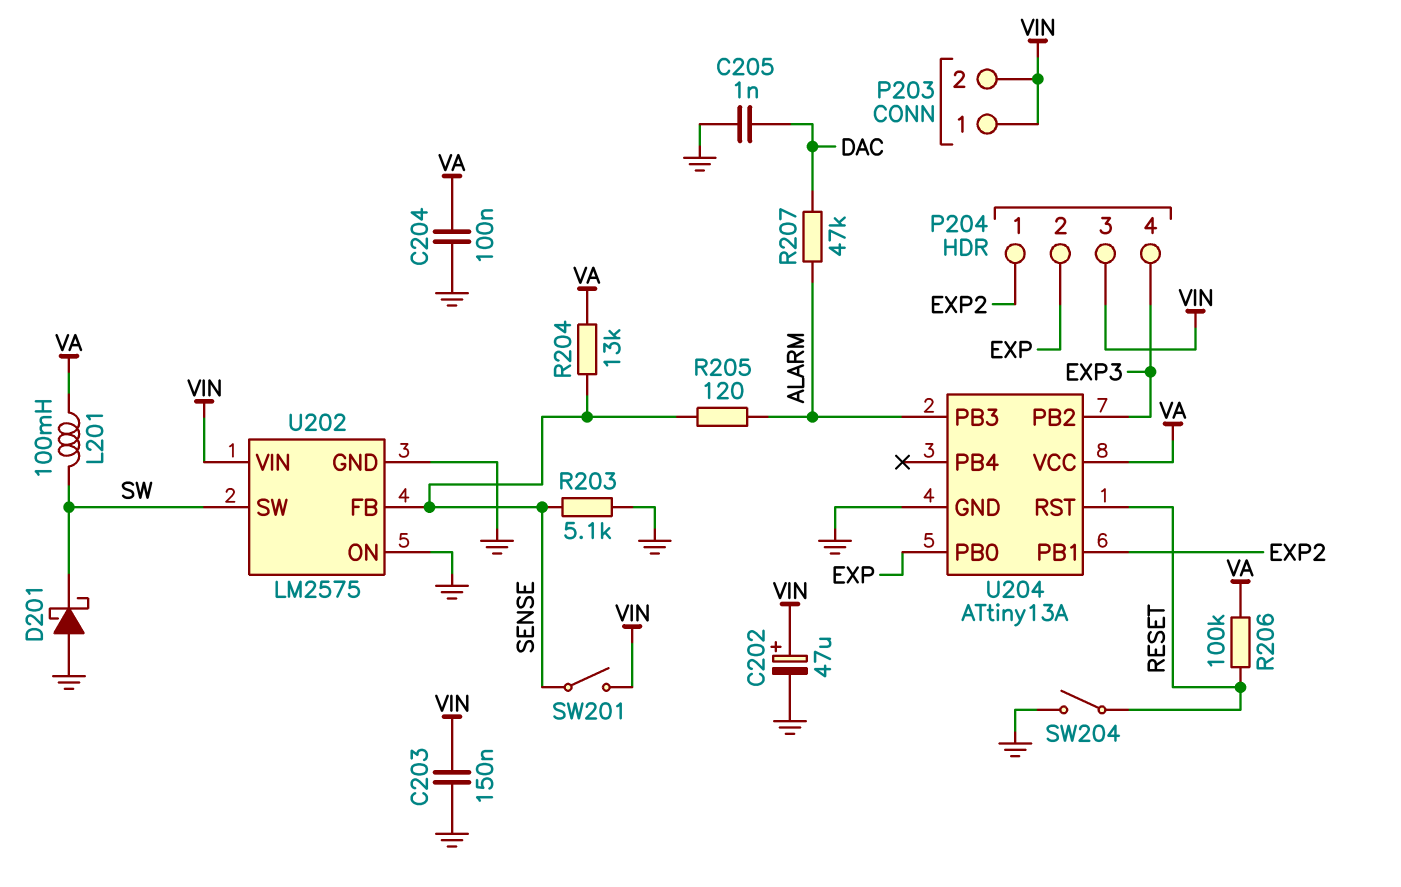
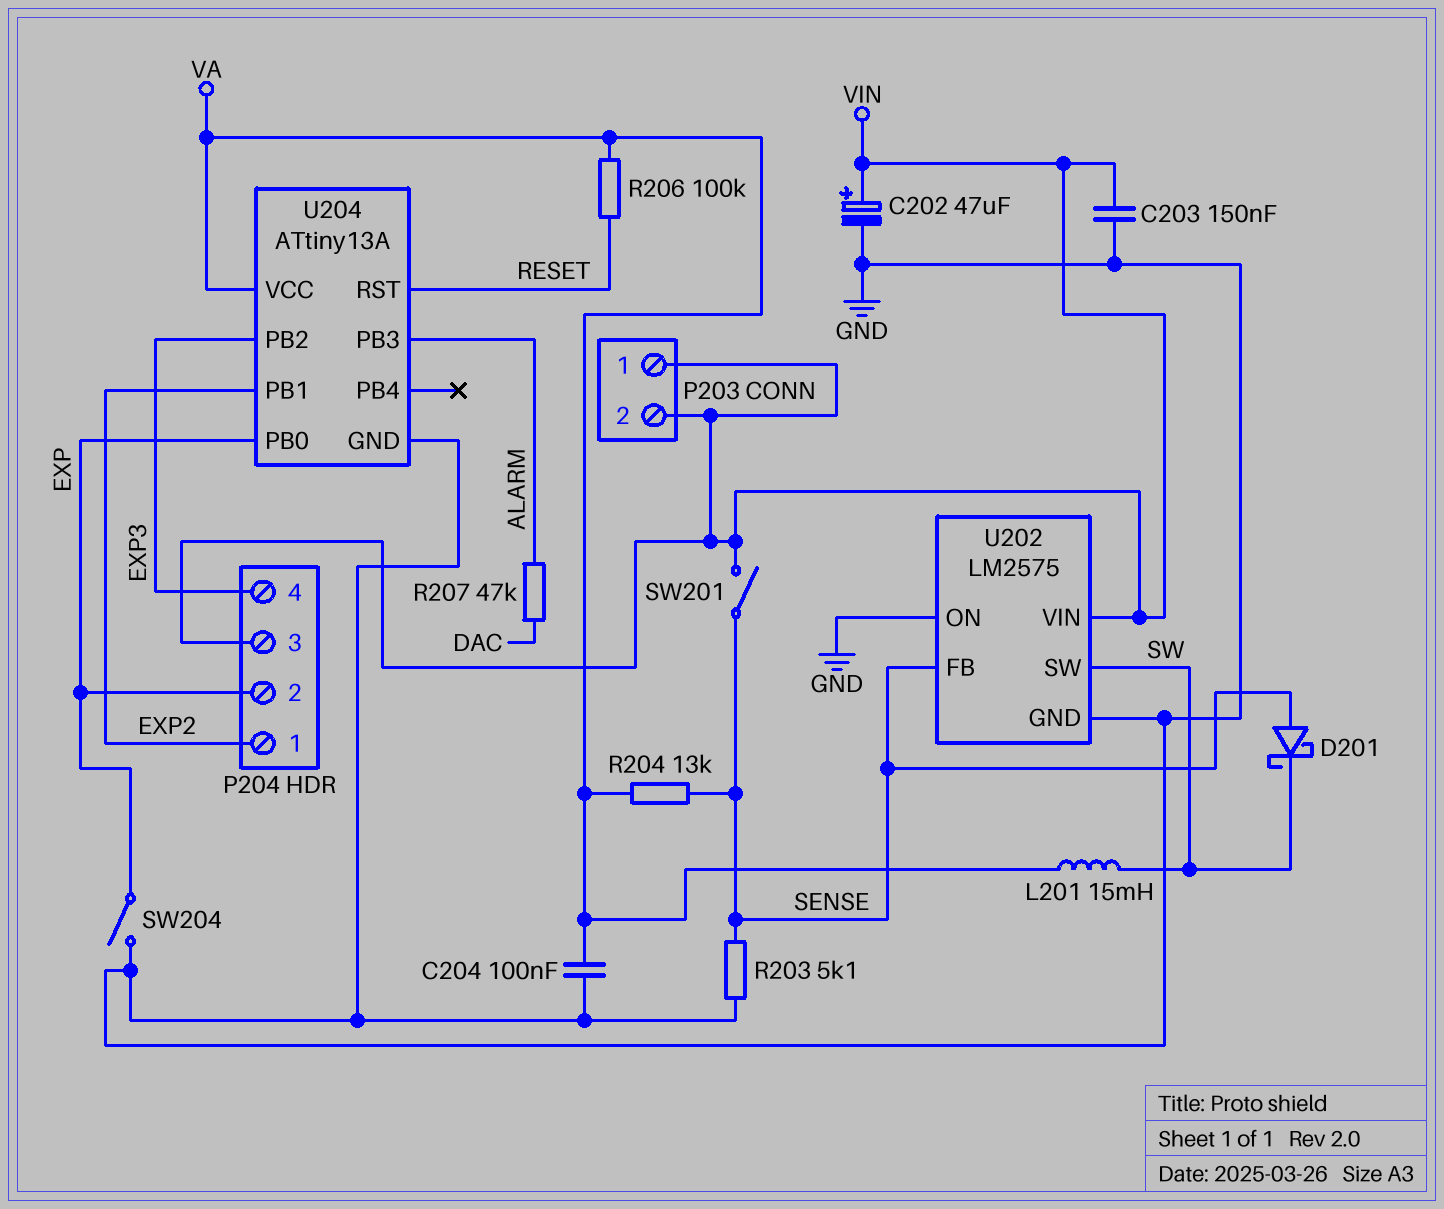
C205: 1nF (DAC, GND) -> none
D201: schottky (A GND, K SW) -> schottky (A SENSE, K SW)
L201: 100mH (SW, VA) -> 15mH (SW, VA)
R205: 120 (ALARM, SENSE) -> none
SW204: switch (GND, RESET) -> switch (EXP, GND)

